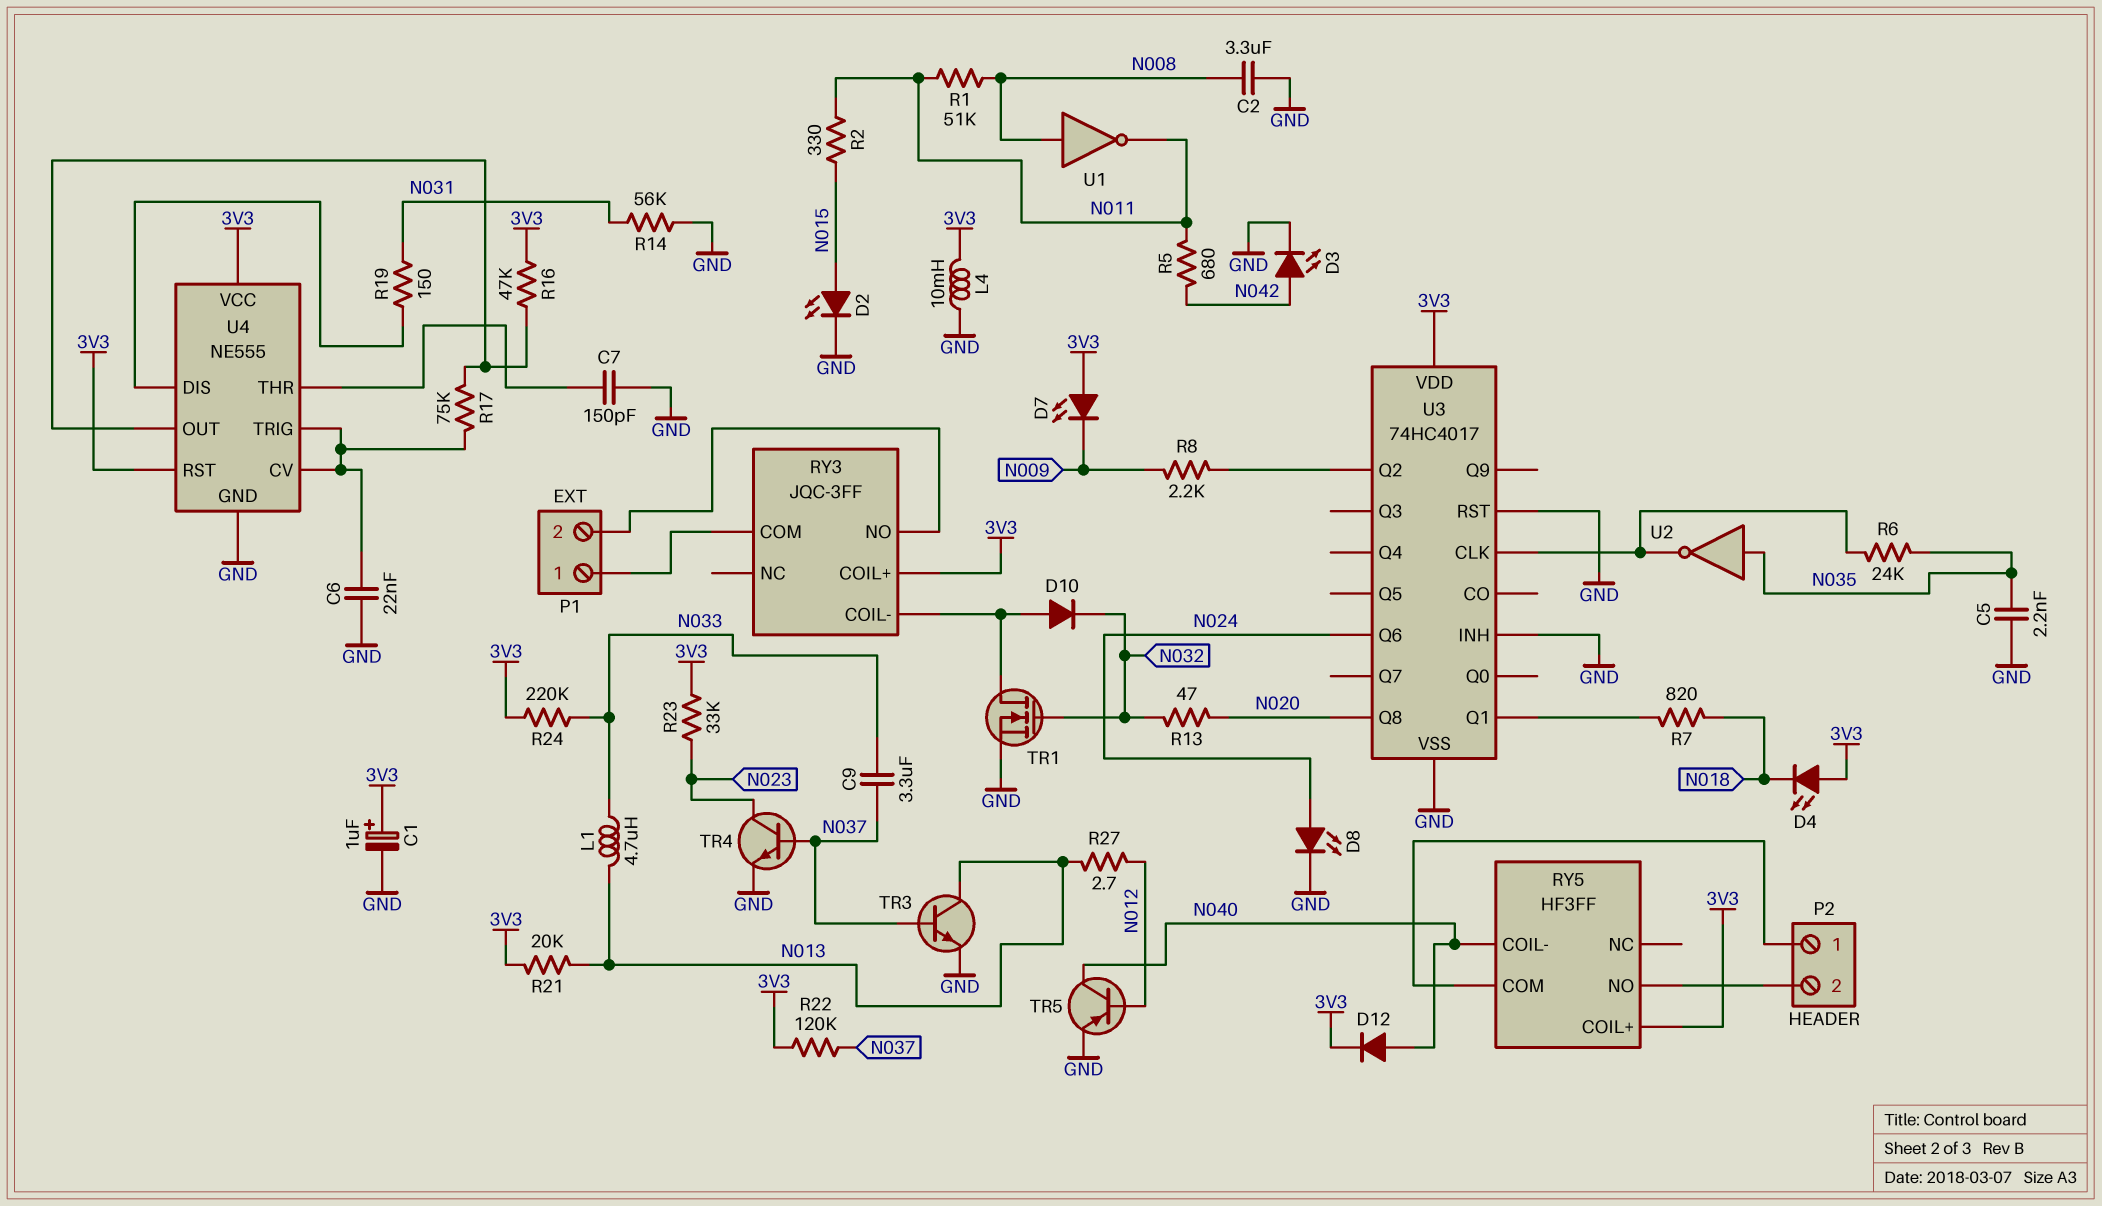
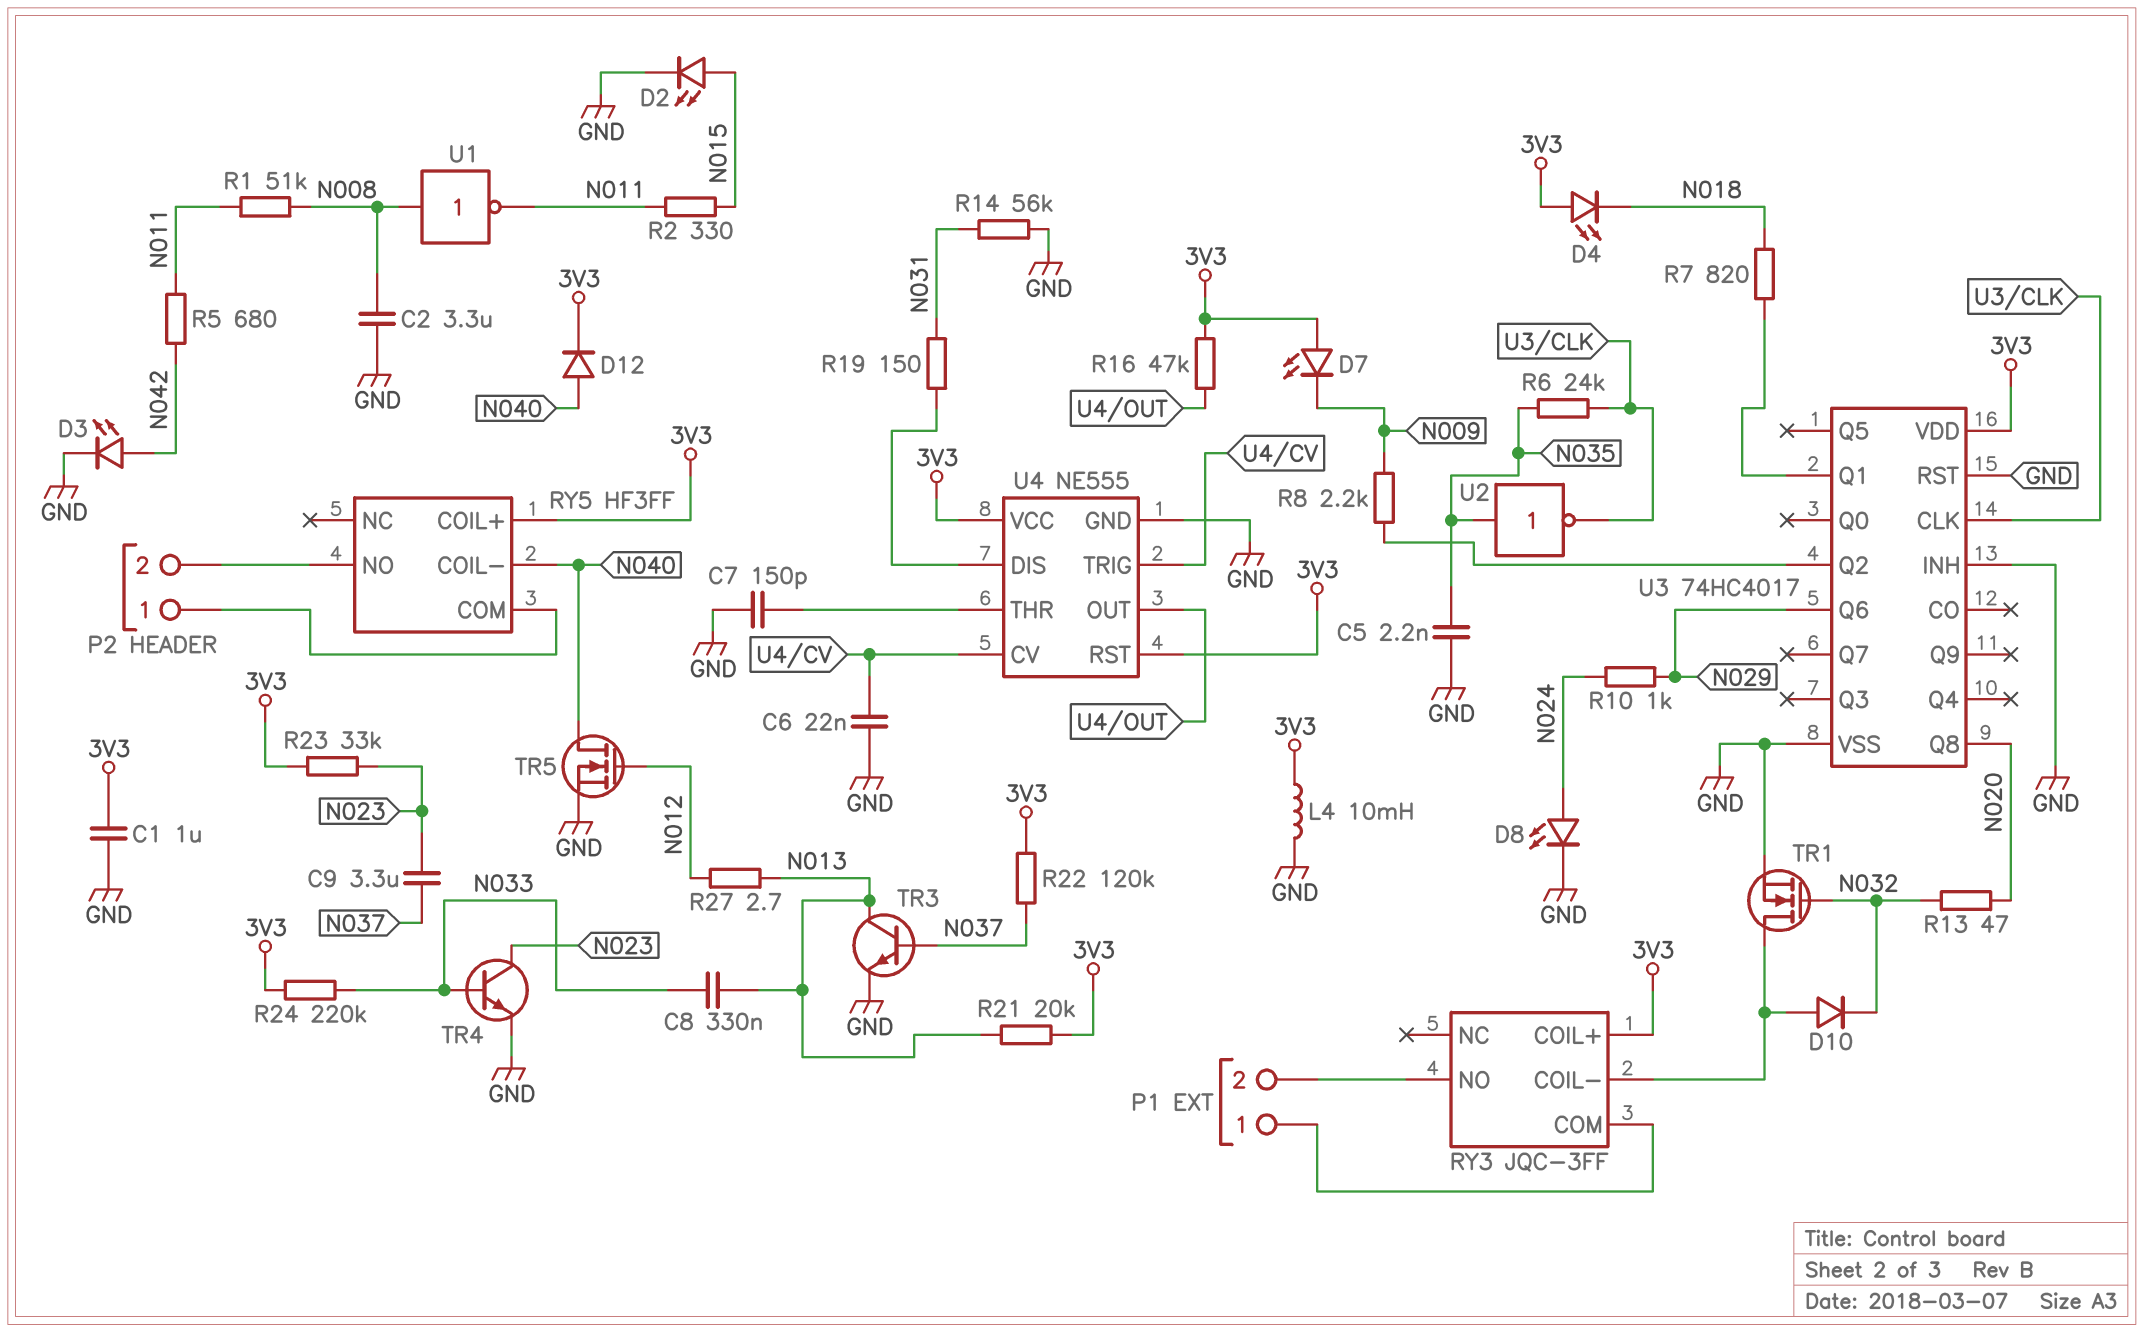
C1: 1uF (plus 3V3, minus GND) -> 1uF (3V3, GND)
C8: none -> 330nF (N013, N033)
C9: 3.3uF (N033, N037) -> 3.3uF (N023, N037)
L1: 4.7uH (N013, N033) -> none
R10: none -> 1k (N024, N029)
R17: 75k (U4/CV, U4/OUT) -> none
TR4: NPN (B N037, C N023, E GND) -> NPN (B N033, C N023, E GND)
TR5: PNP (B N012, C N040, E GND) -> NMOS (G N012, D N040, S GND)
U3 pin Q6: N024 -> N029

